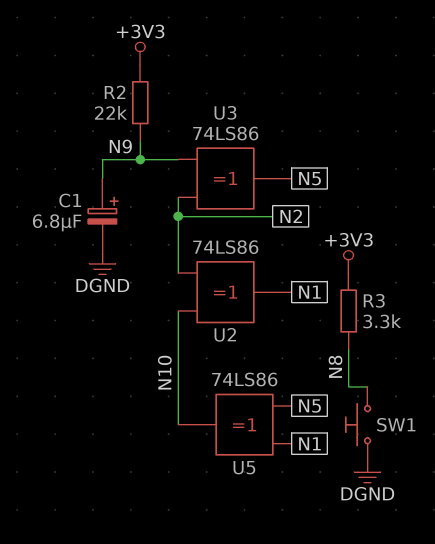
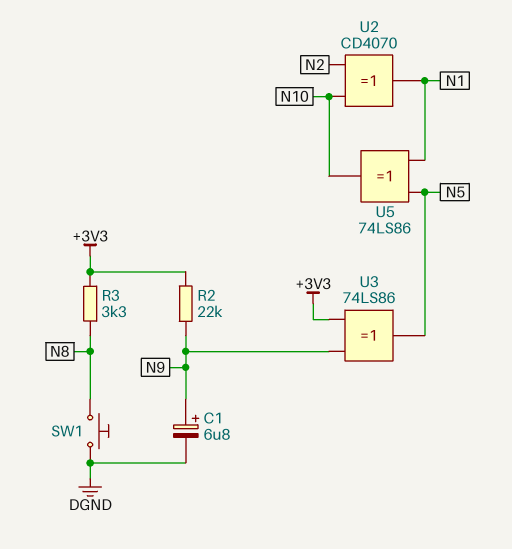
U2: XOR 74LS86 (in N2, in N10, out N1) -> XOR CD4070 (in N2, in N10, out N1)
U3: XOR 74LS86 (in N2, in N9, out N5) -> XOR 74LS86 (in +3V3, in N9, out N5)

